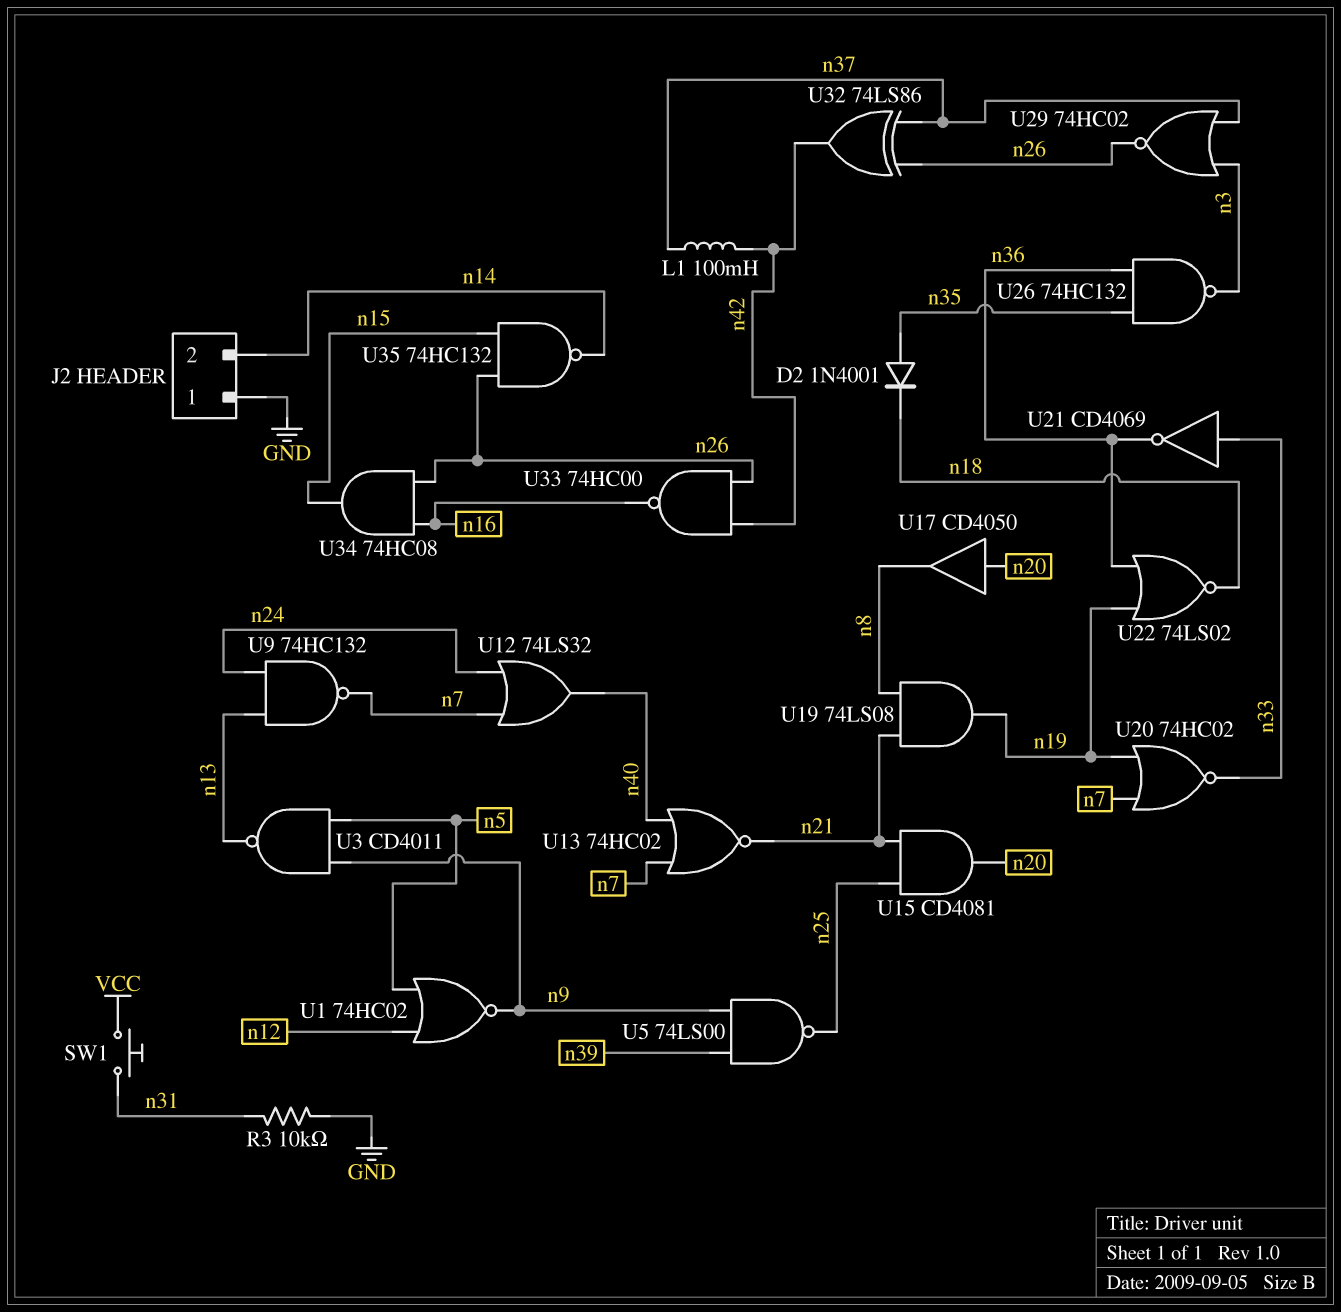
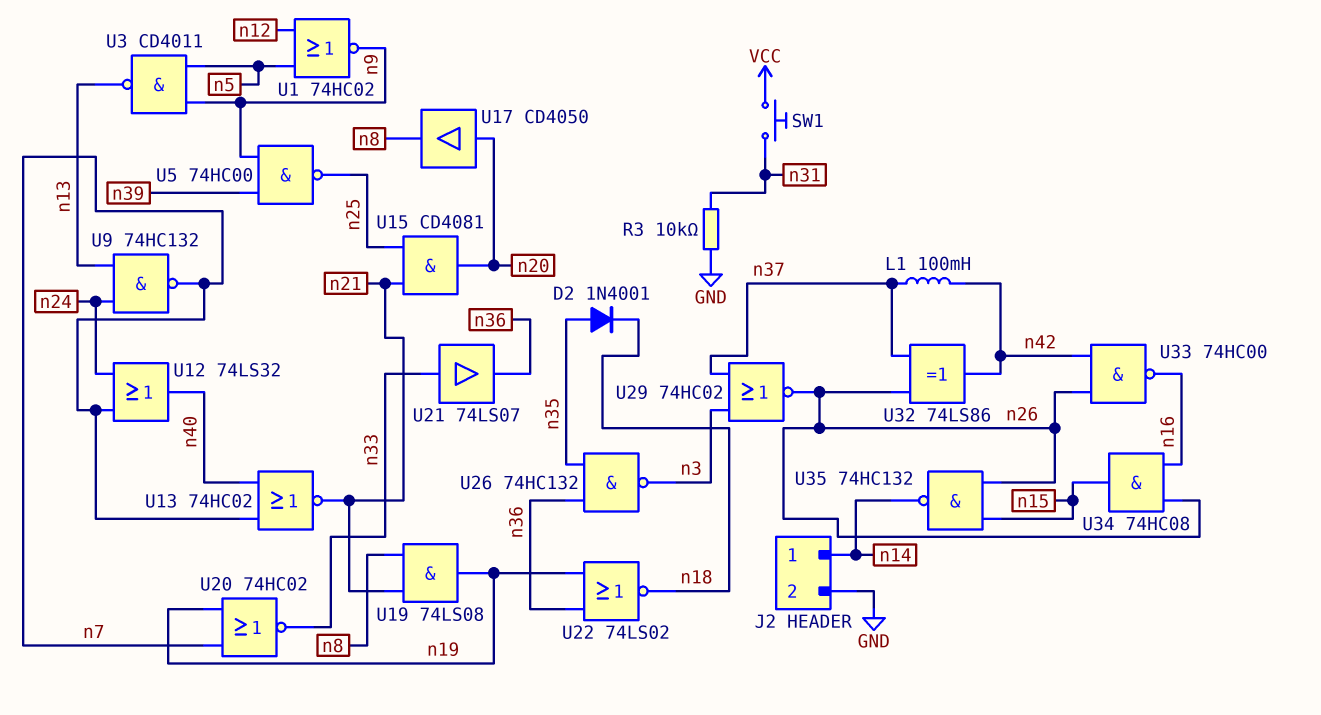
J2 pin 1: GND -> n14
J2 pin 2: n14 -> GND
U5: NAND 74LS00 (in n9, in n39, out n25) -> NAND 74HC00 (in n9, in n39, out n25)
U21: NOT CD4069 (in n33, out n36) -> buffer 74LS07 (in n33, out n36)

